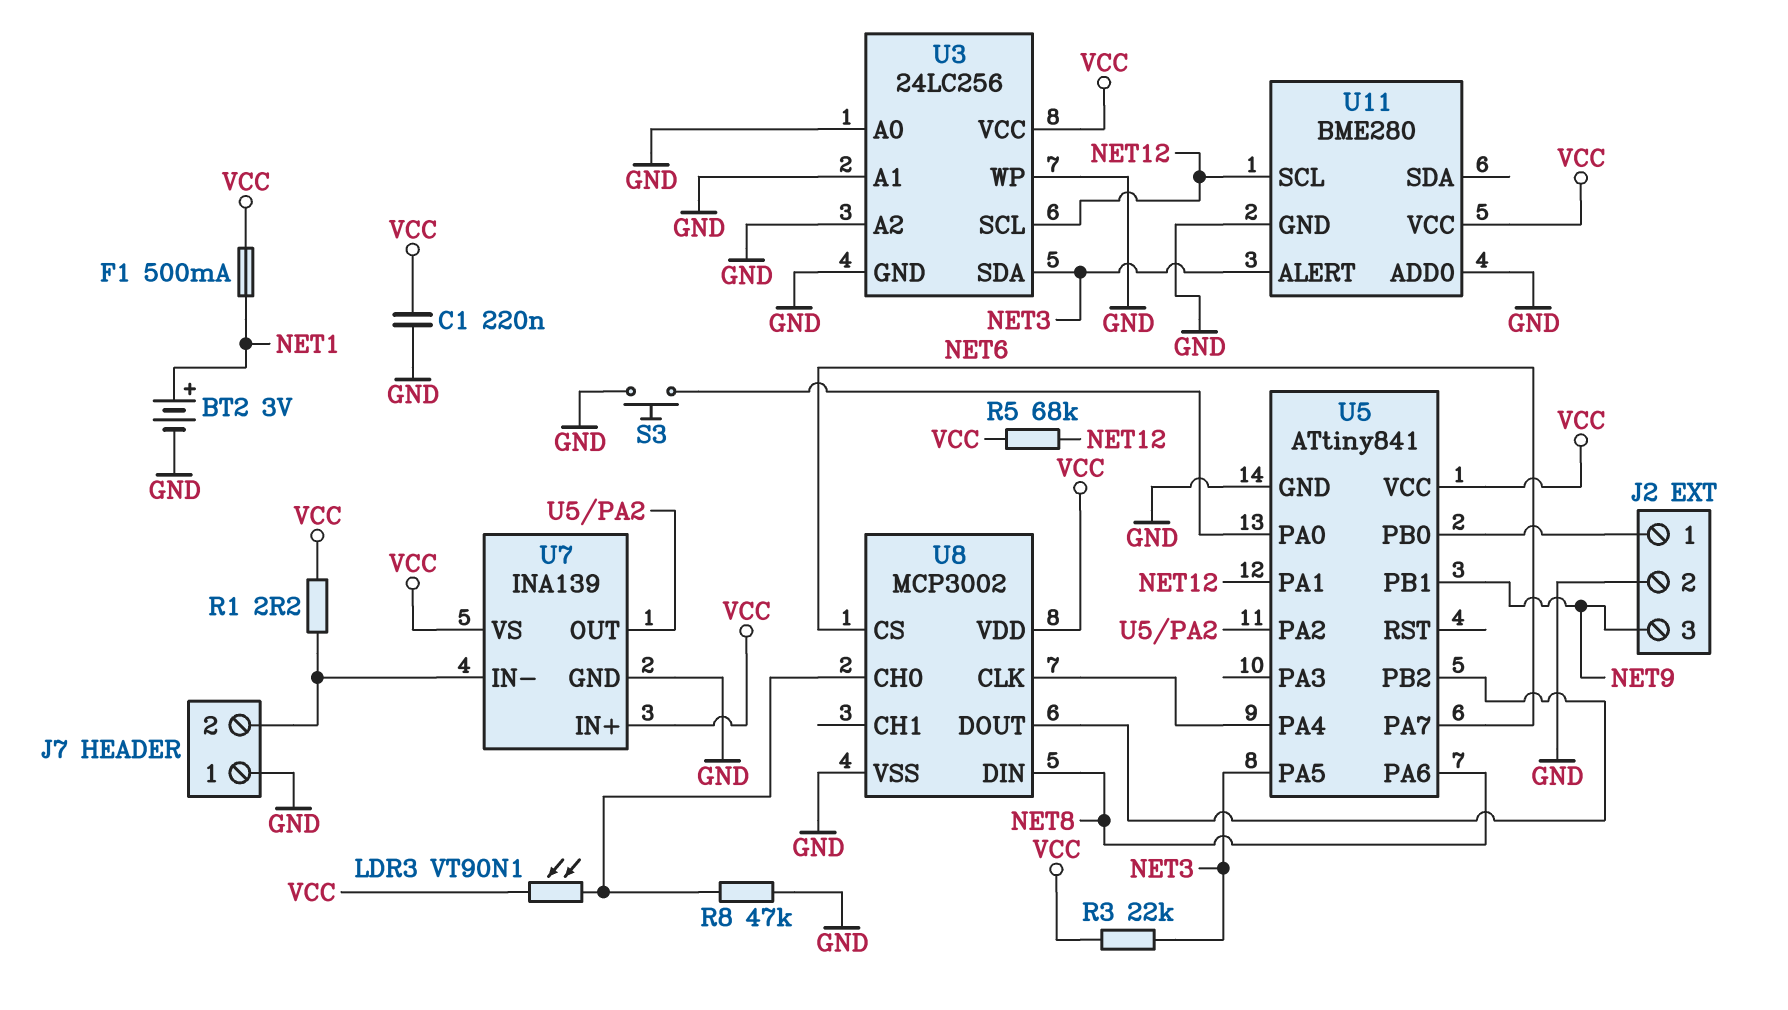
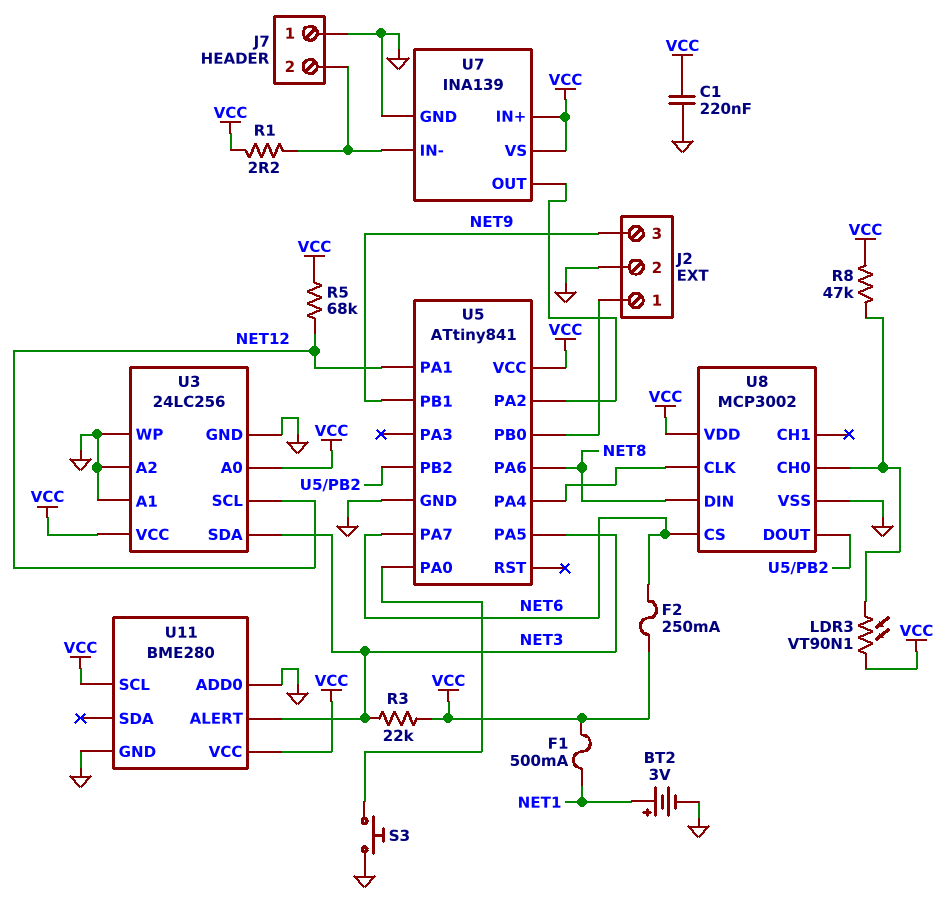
F2: none -> 250mA (NET6, VCC)
R8: 47k (GND, U8/CH0) -> 47k (U8/CH0, VCC)
U3 pin A0: GND -> VCC
U11 pin SCL: NET12 -> VCC

